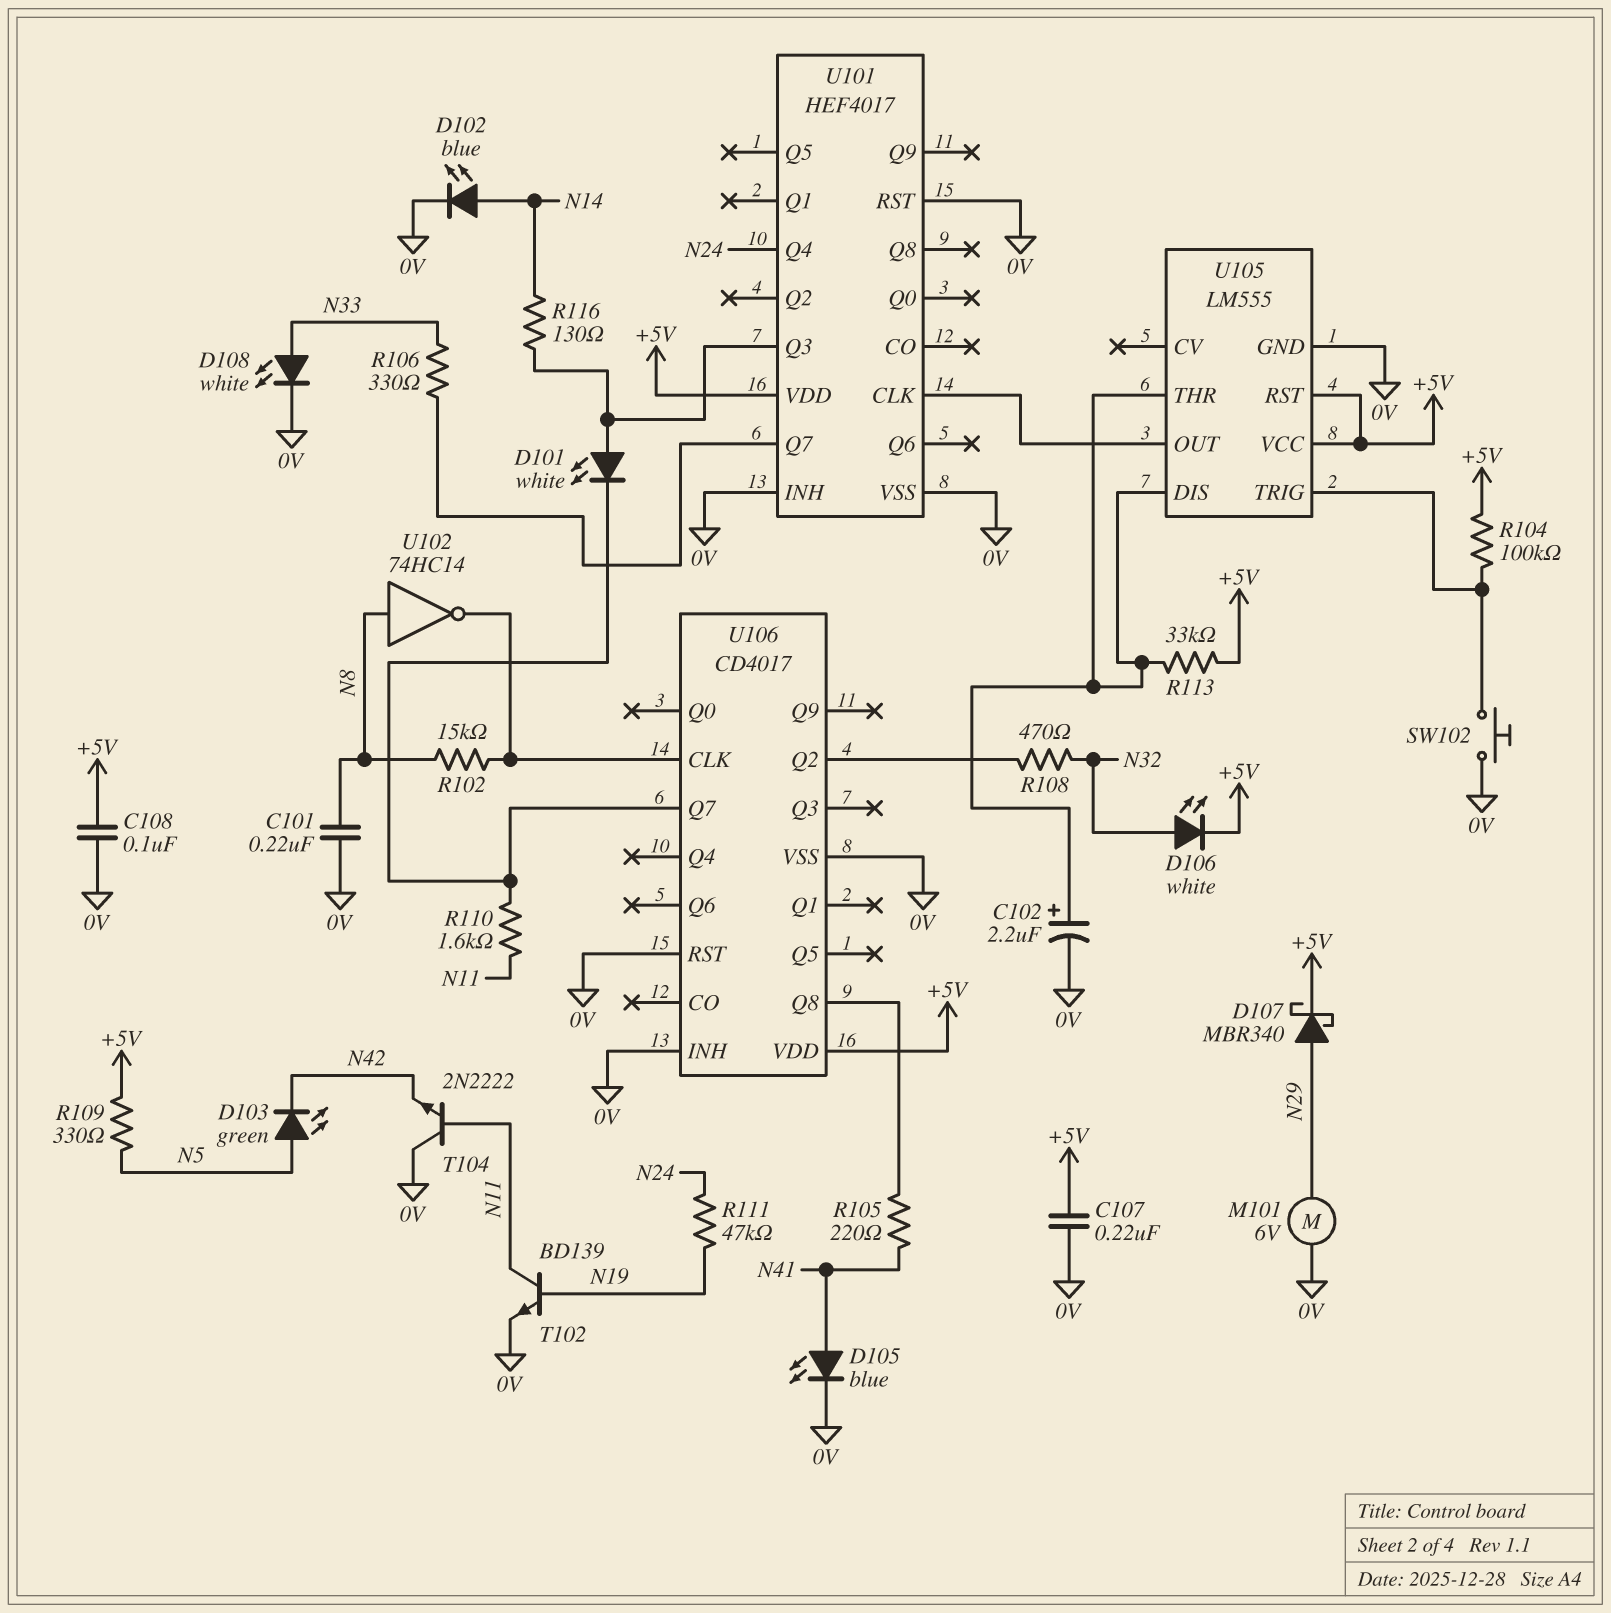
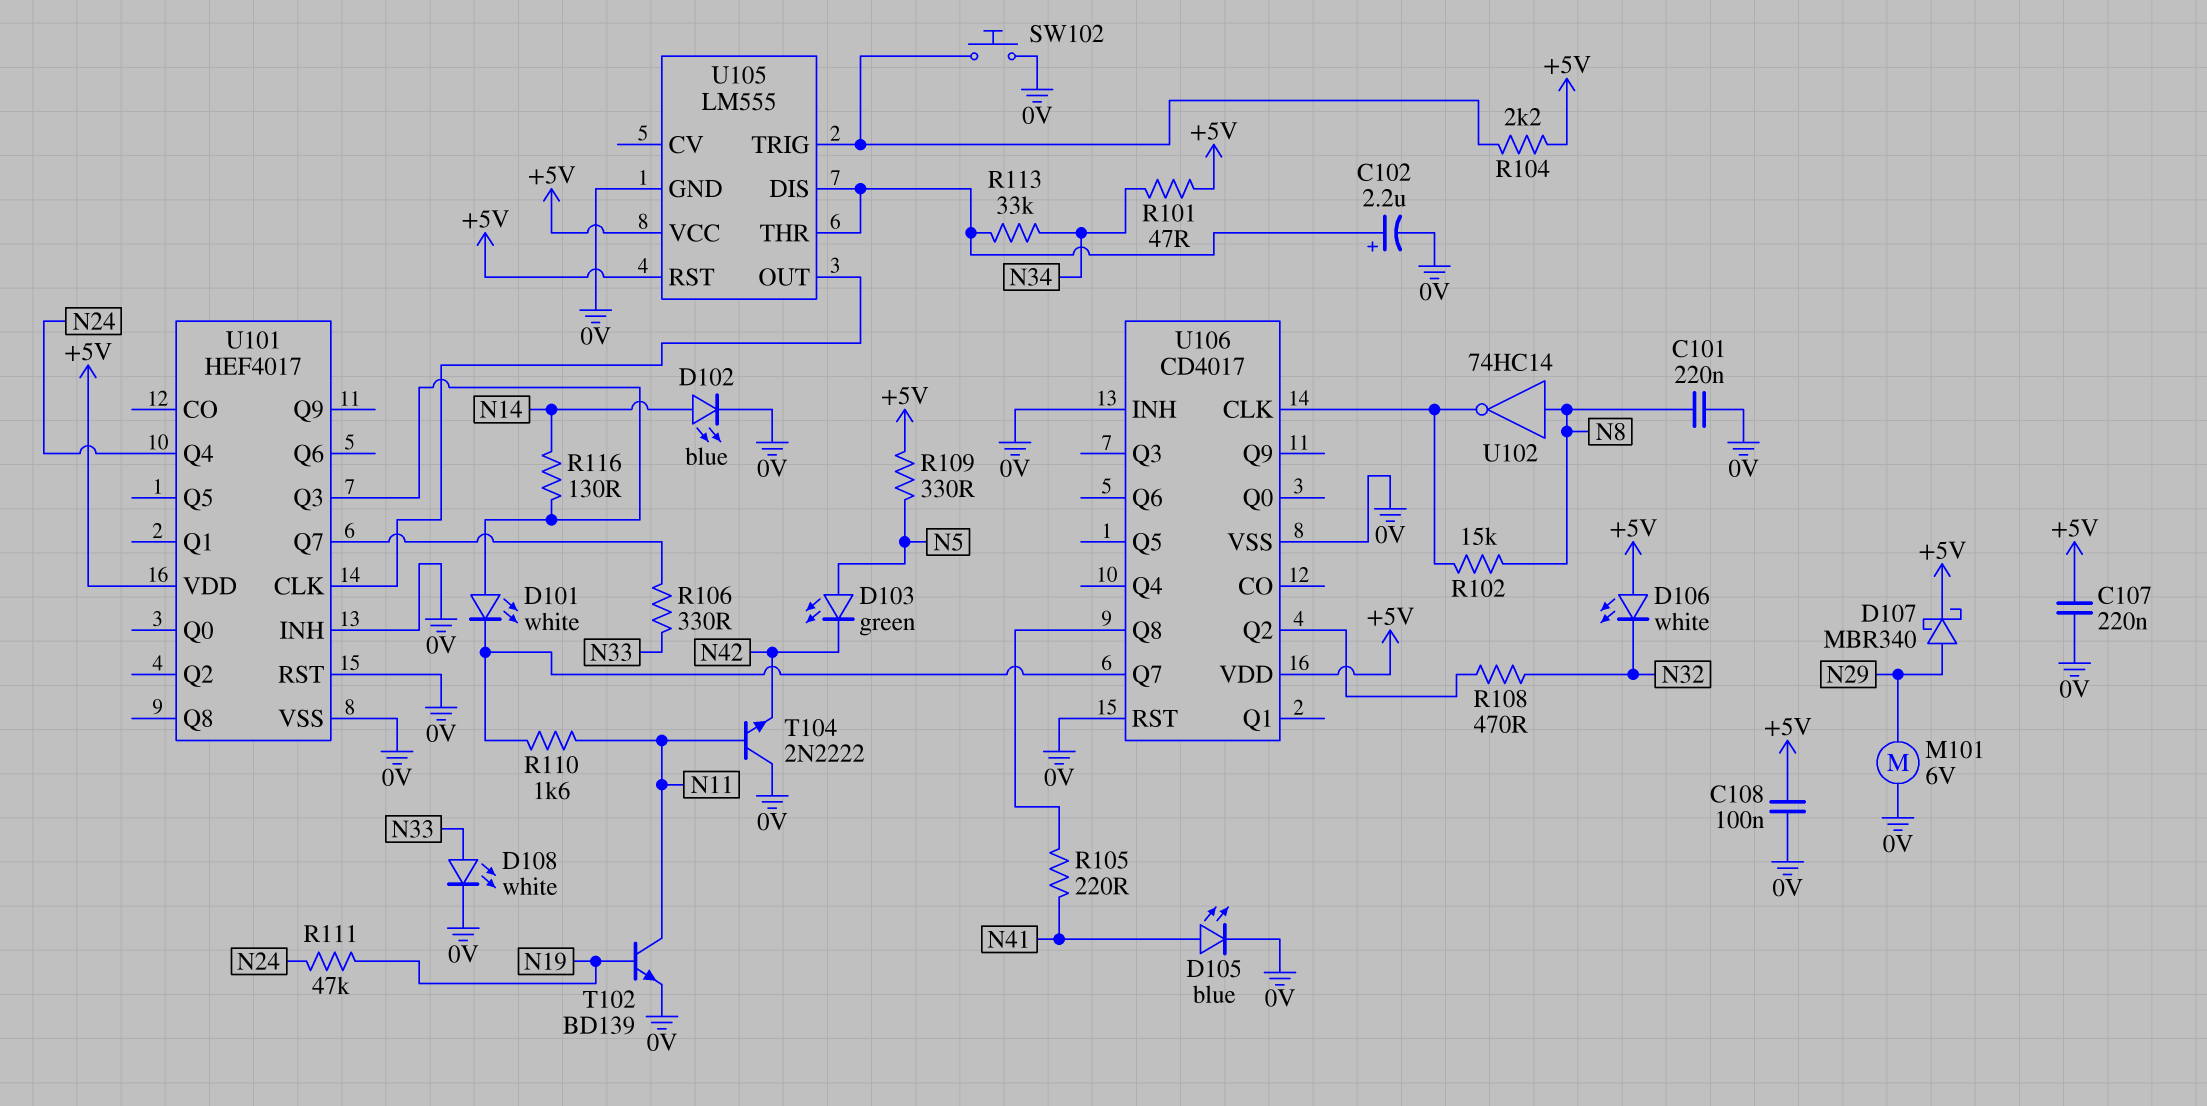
D106: LED white (A N32, K +5V) -> LED white (A +5V, K N32)
R101: none -> 47 (+5V, N34)
R104: 100k (+5V, U105/TRIG) -> 2.2k (+5V, U105/TRIG)
R113: 33k (+5V, U105/DIS) -> 33k (N34, U105/DIS)

